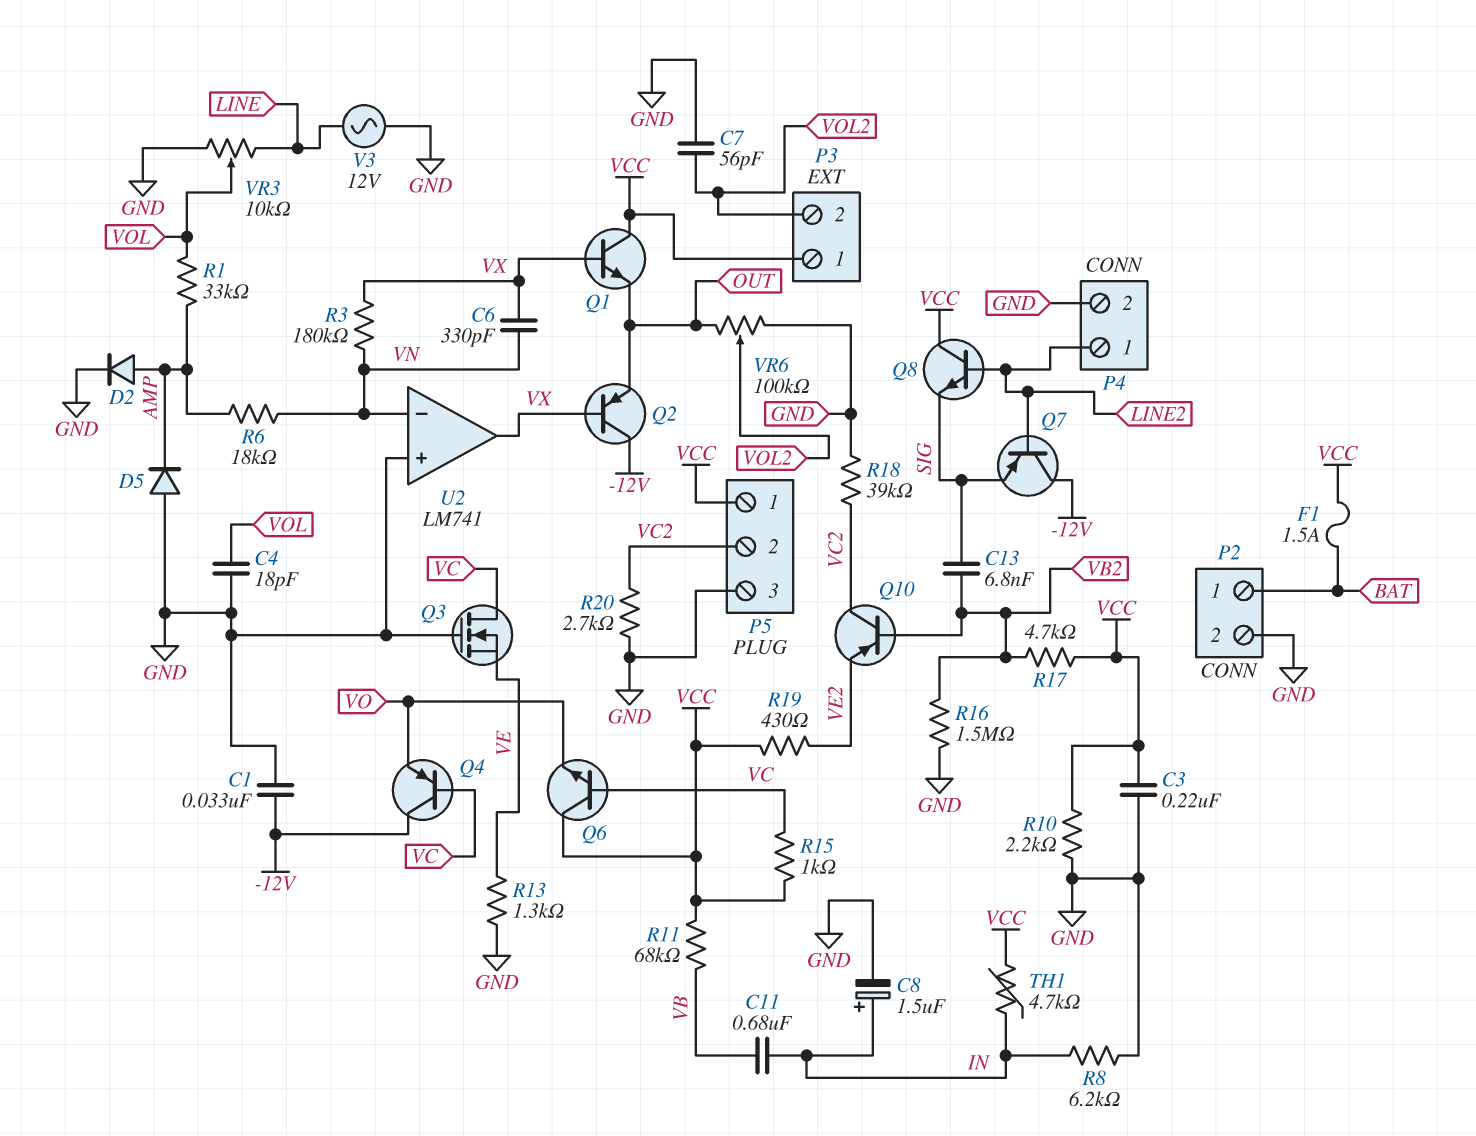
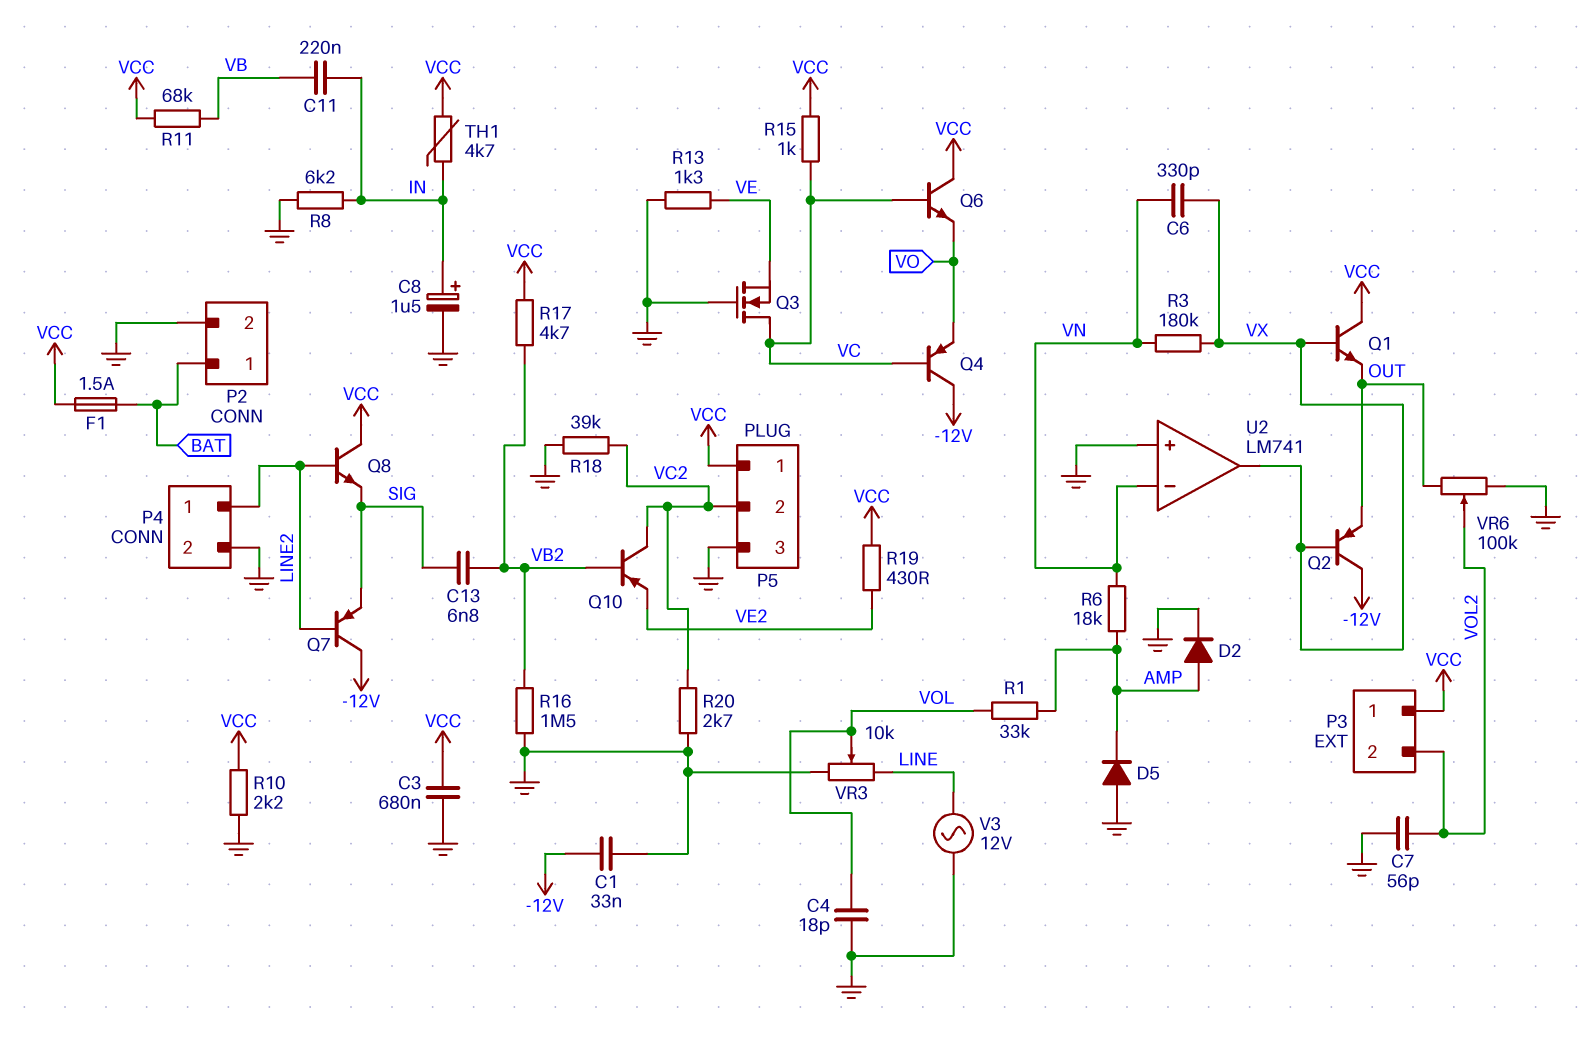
C3: 220nF (GND, VCC) -> 680nF (GND, VCC)
C11: 680nF (IN, VB) -> 220nF (IN, VB)

